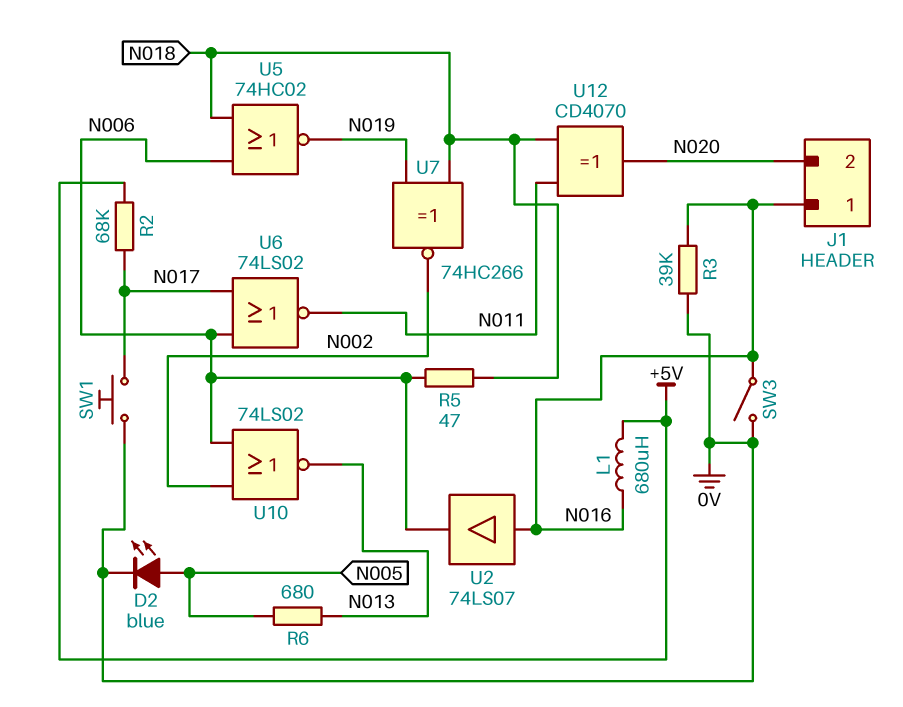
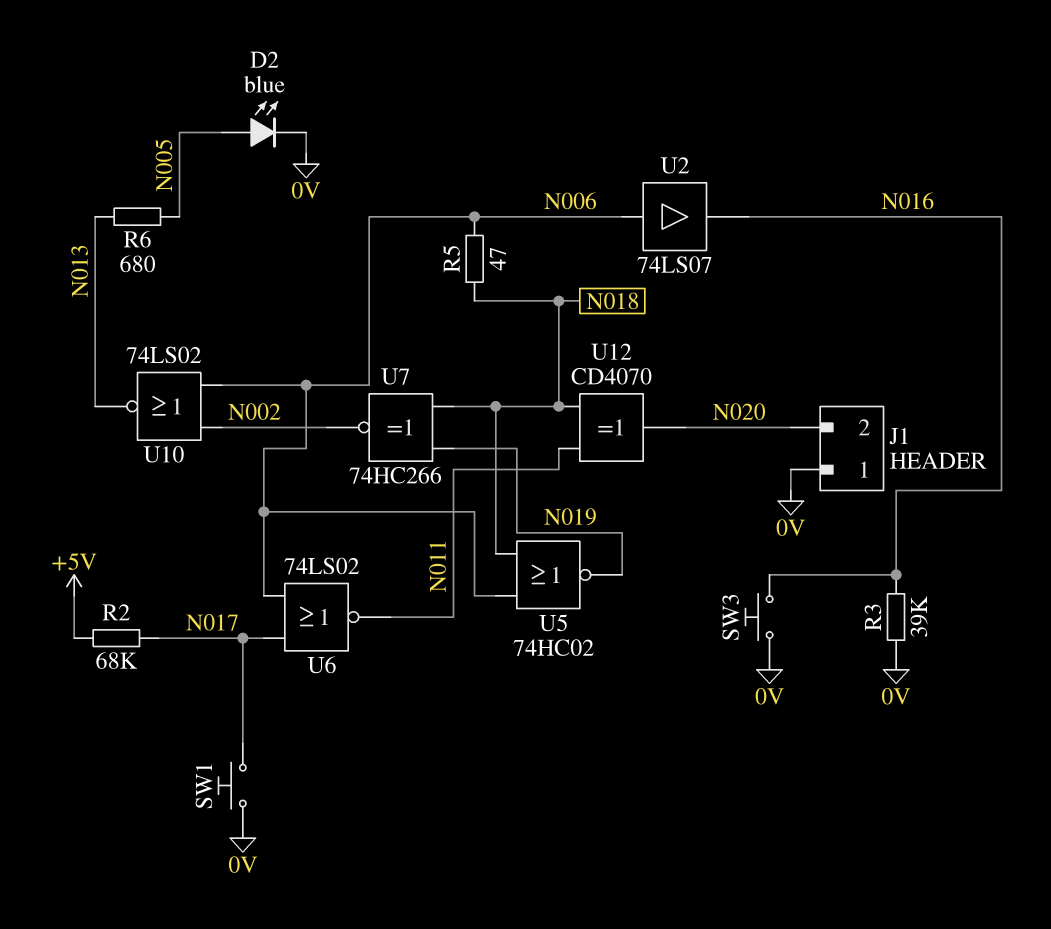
J1 pin 1: N016 -> 0V
L1: 680uH (+5V, N016) -> none
SW3: switch (0V, N016) -> button (0V, N016)
U2: buffer 74LS07 (in N016, out N006) -> buffer 74LS07 (in N006, out N016)

